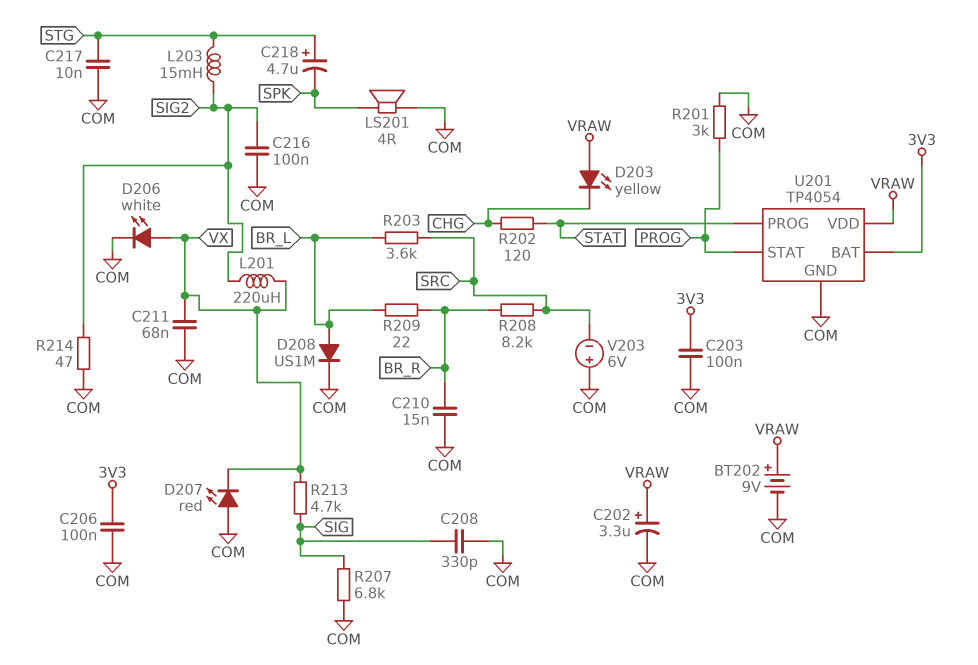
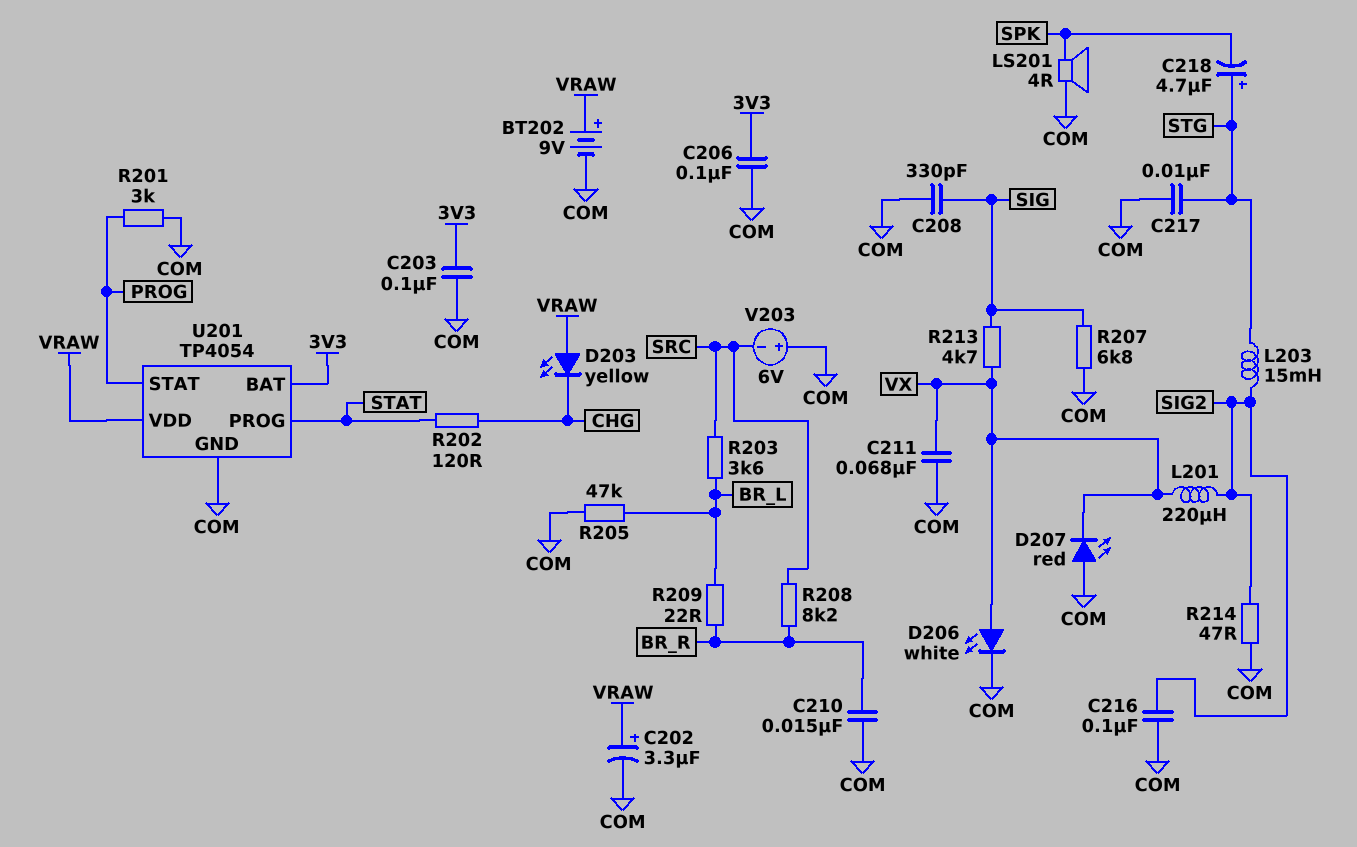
D208: diode US1M (A BR_L, K COM) -> none
R205: none -> 47k (BR_L, COM)

